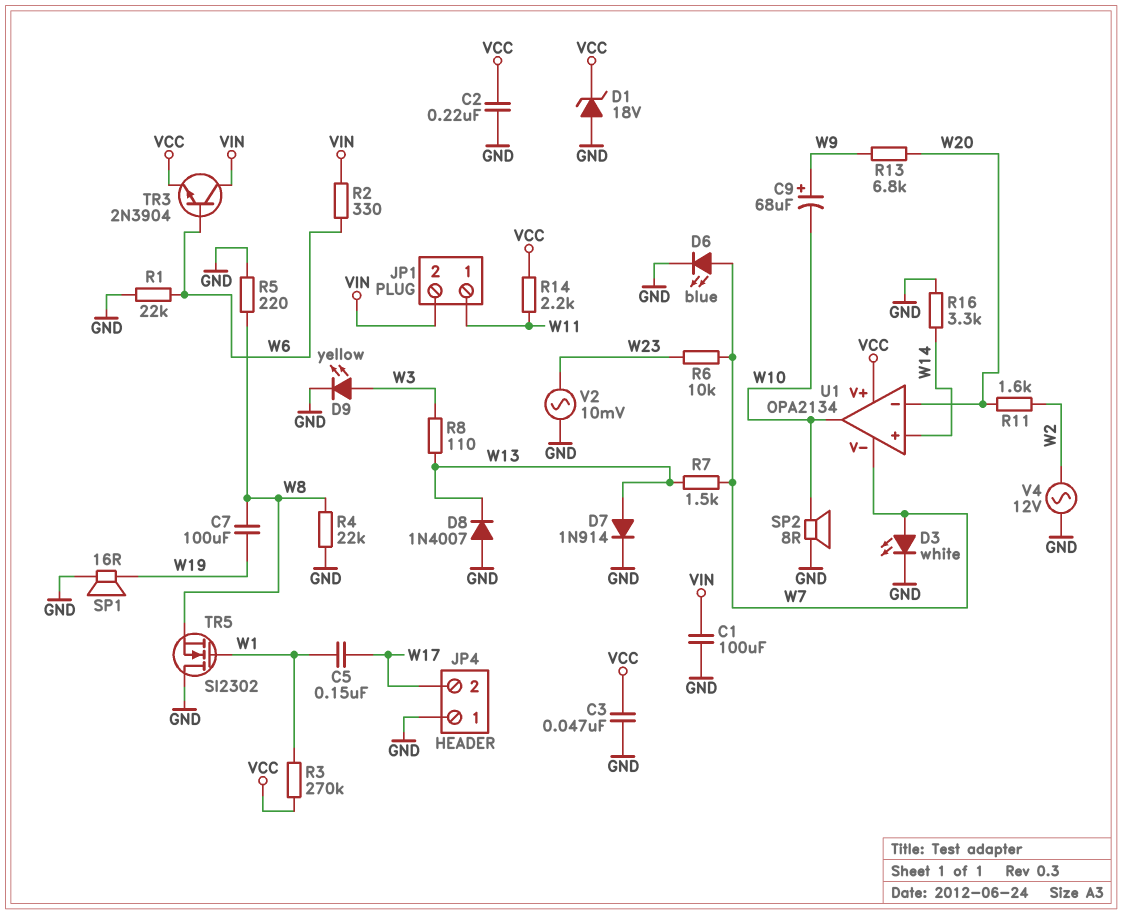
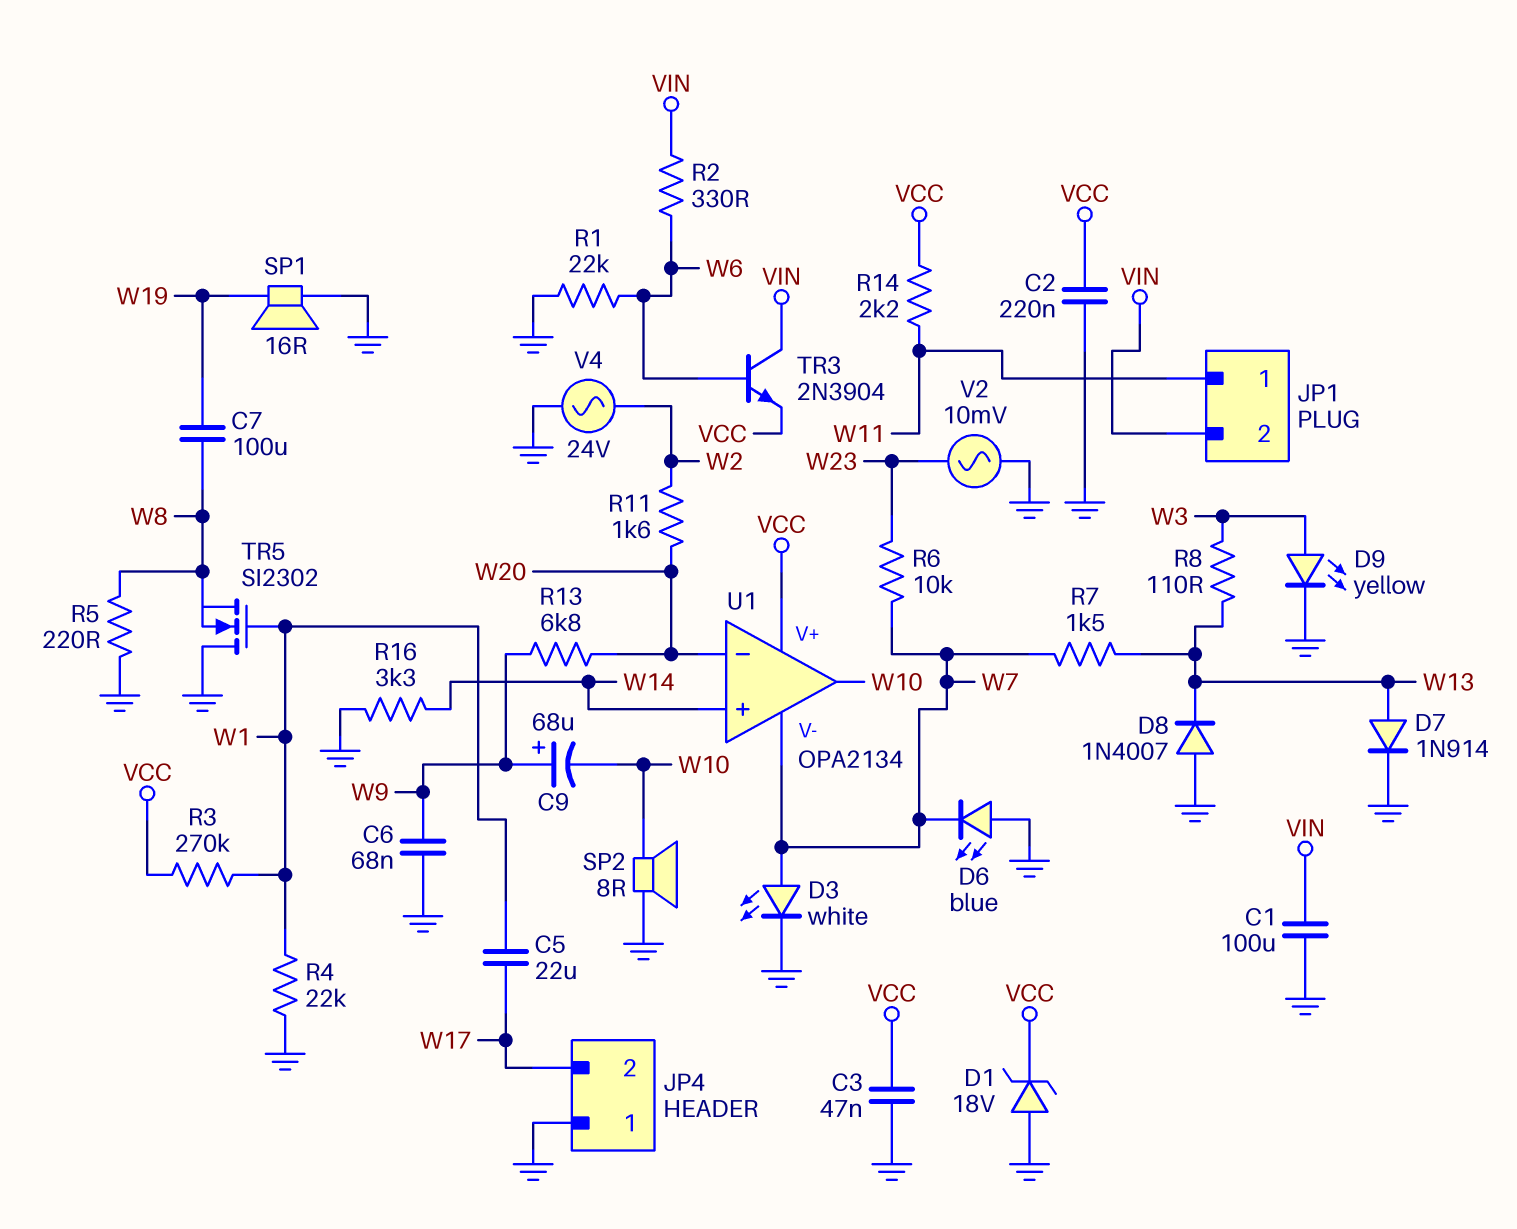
C5: 150nF (W1, W17) -> 22uF (W1, W17)
C6: none -> 68nF (GND, W9)
D6: LED blue (A W7, K GND) -> LED blue (A GND, K W7)
R4: 22k (GND, W8) -> 22k (GND, W1)
V4: AC 12V (GND, W2) -> AC 24V (GND, W2)

